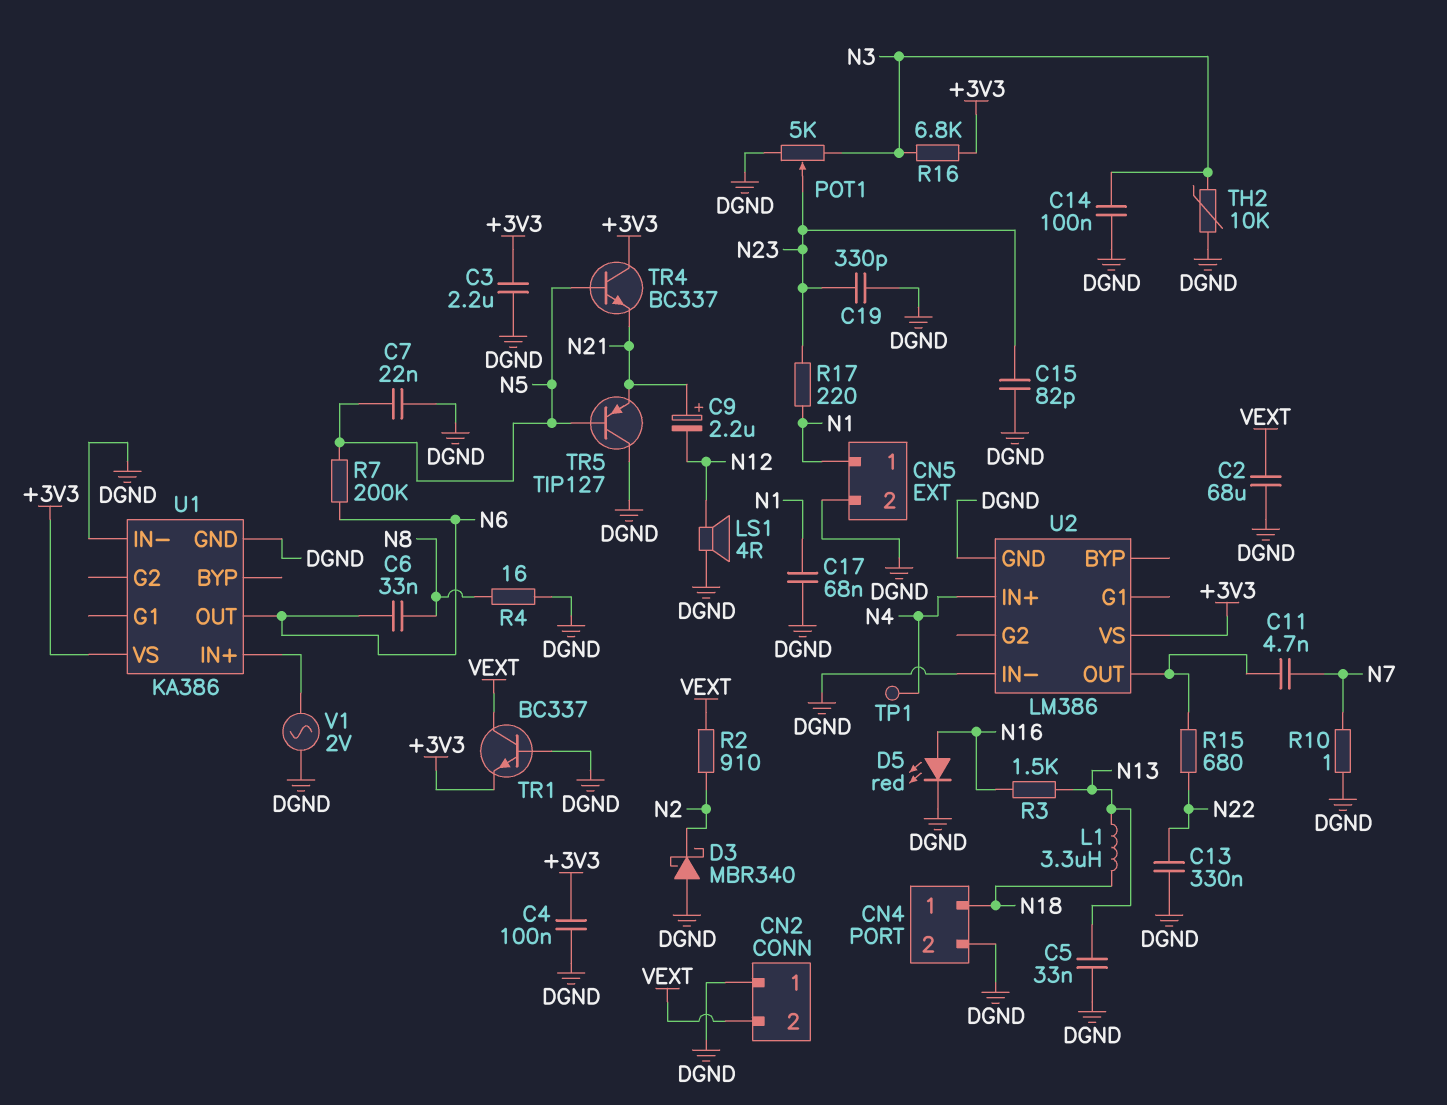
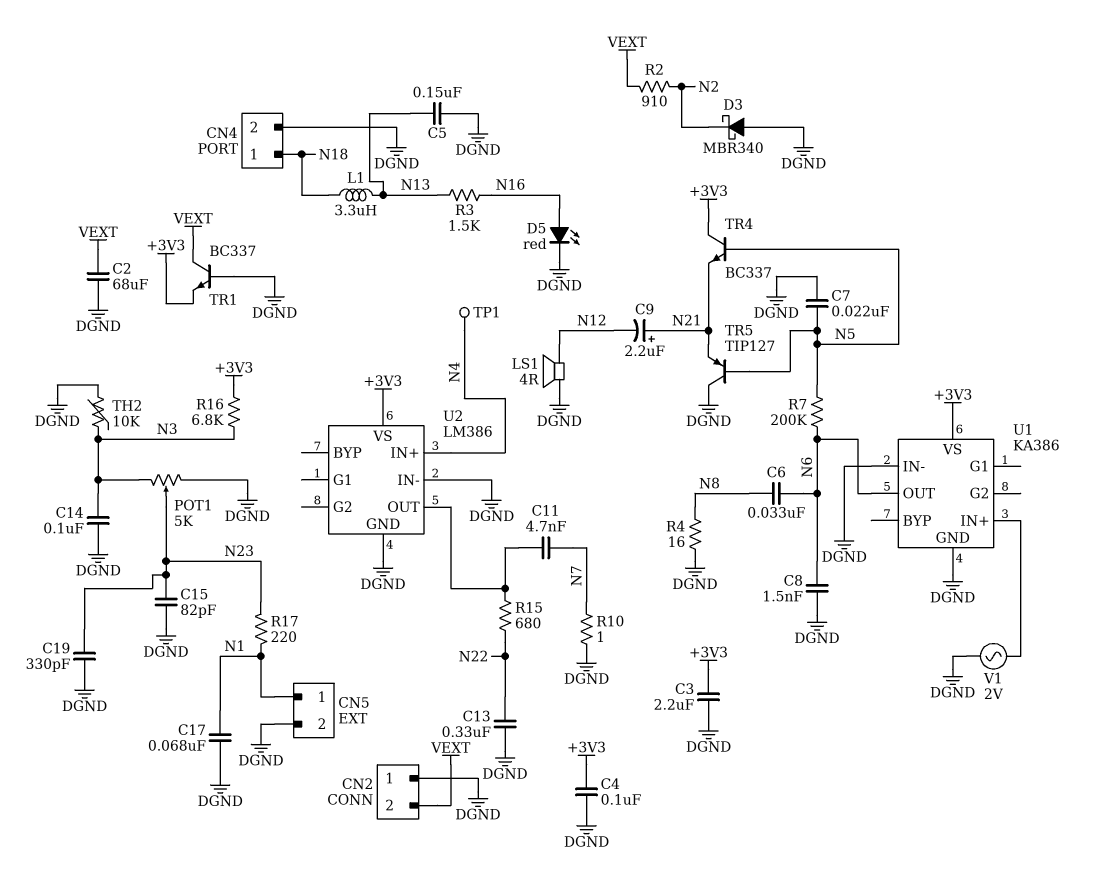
C5: 33nF (DGND, N13) -> 150nF (DGND, N13)
C8: none -> 1.5nF (DGND, N6)

